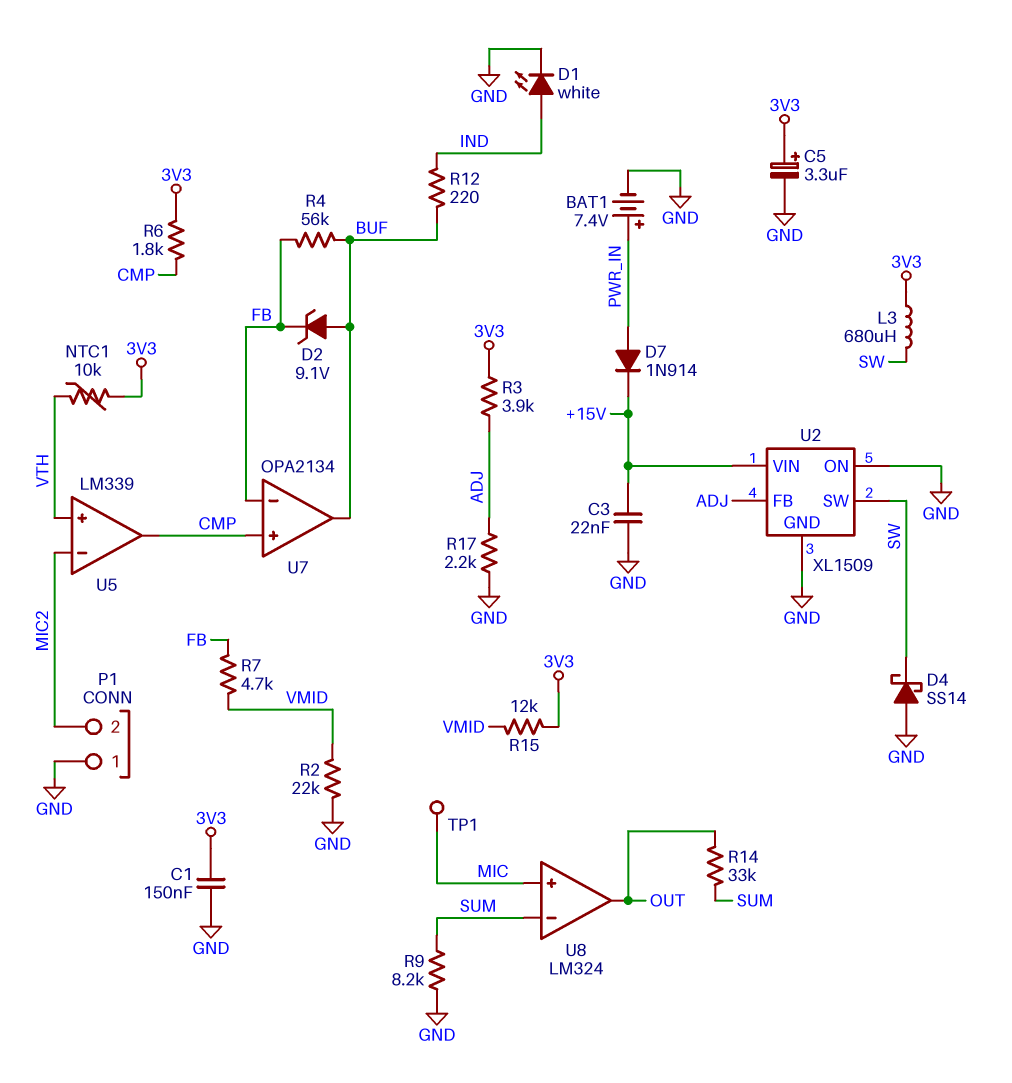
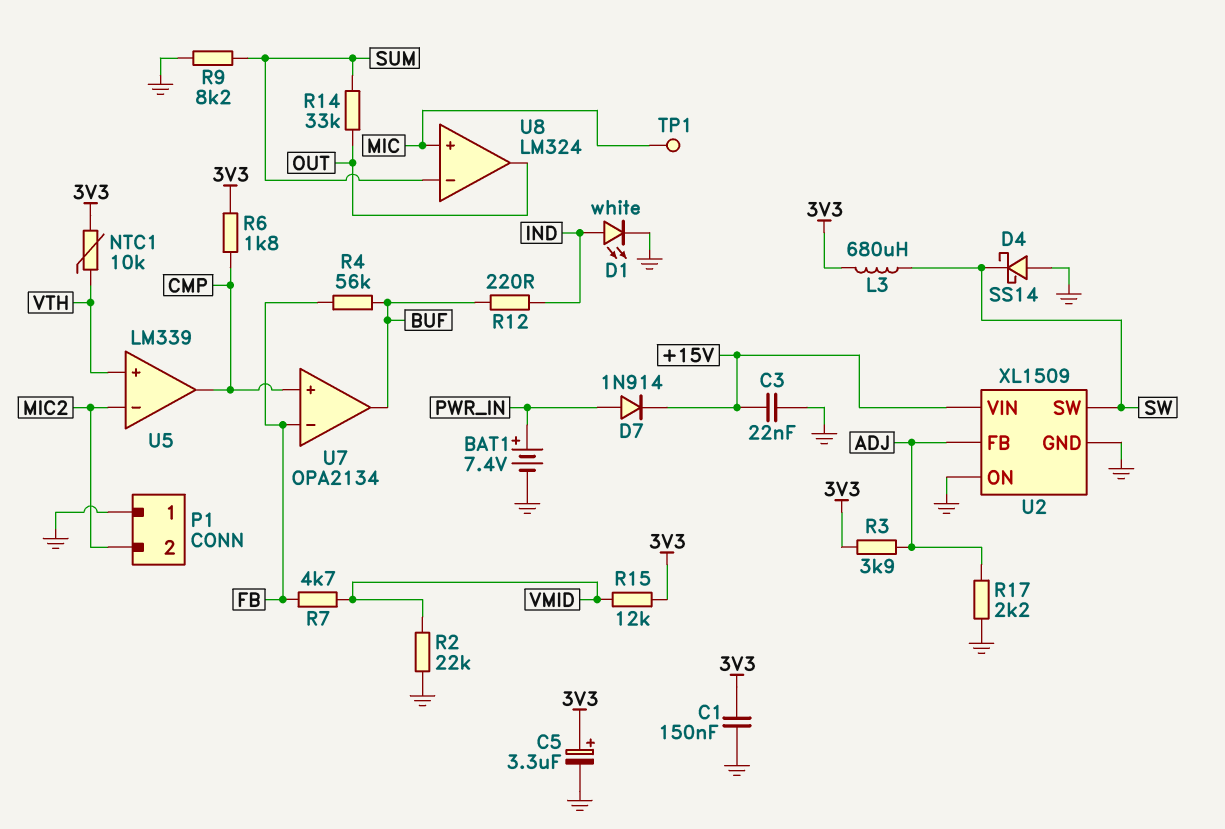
D2: zener 9.1V (A BUF, K FB) -> none

